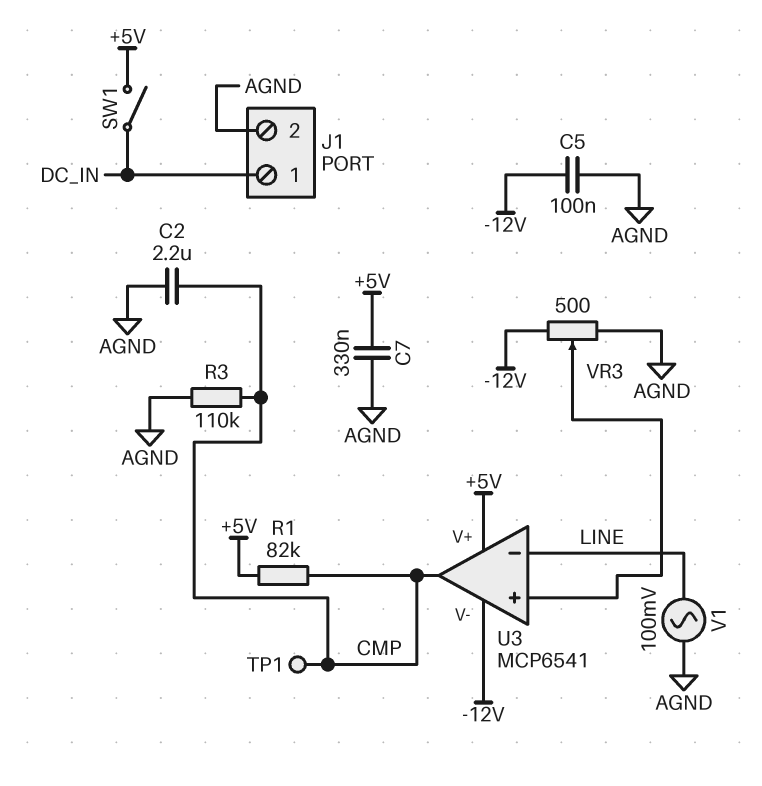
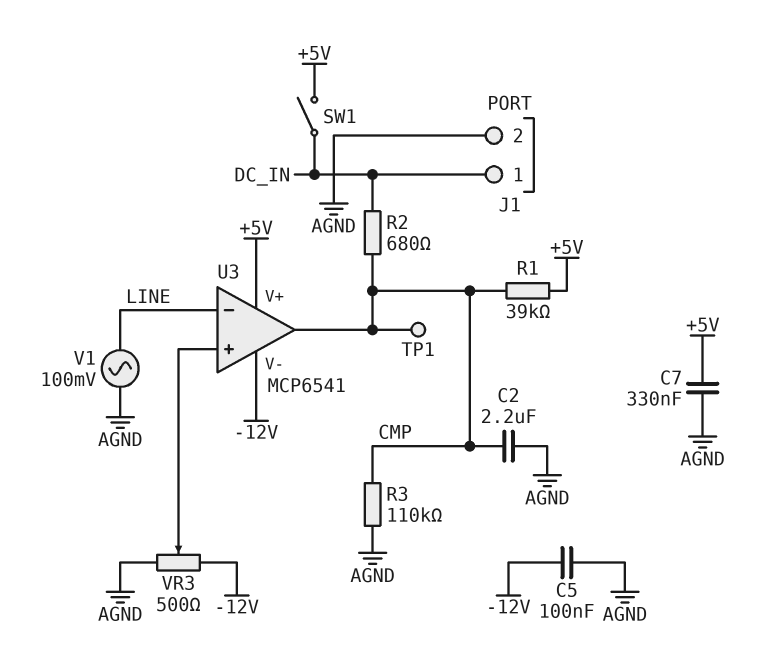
R1: 82k (+5V, CMP) -> 39k (+5V, CMP)
R2: none -> 680 (CMP, DC_IN)

